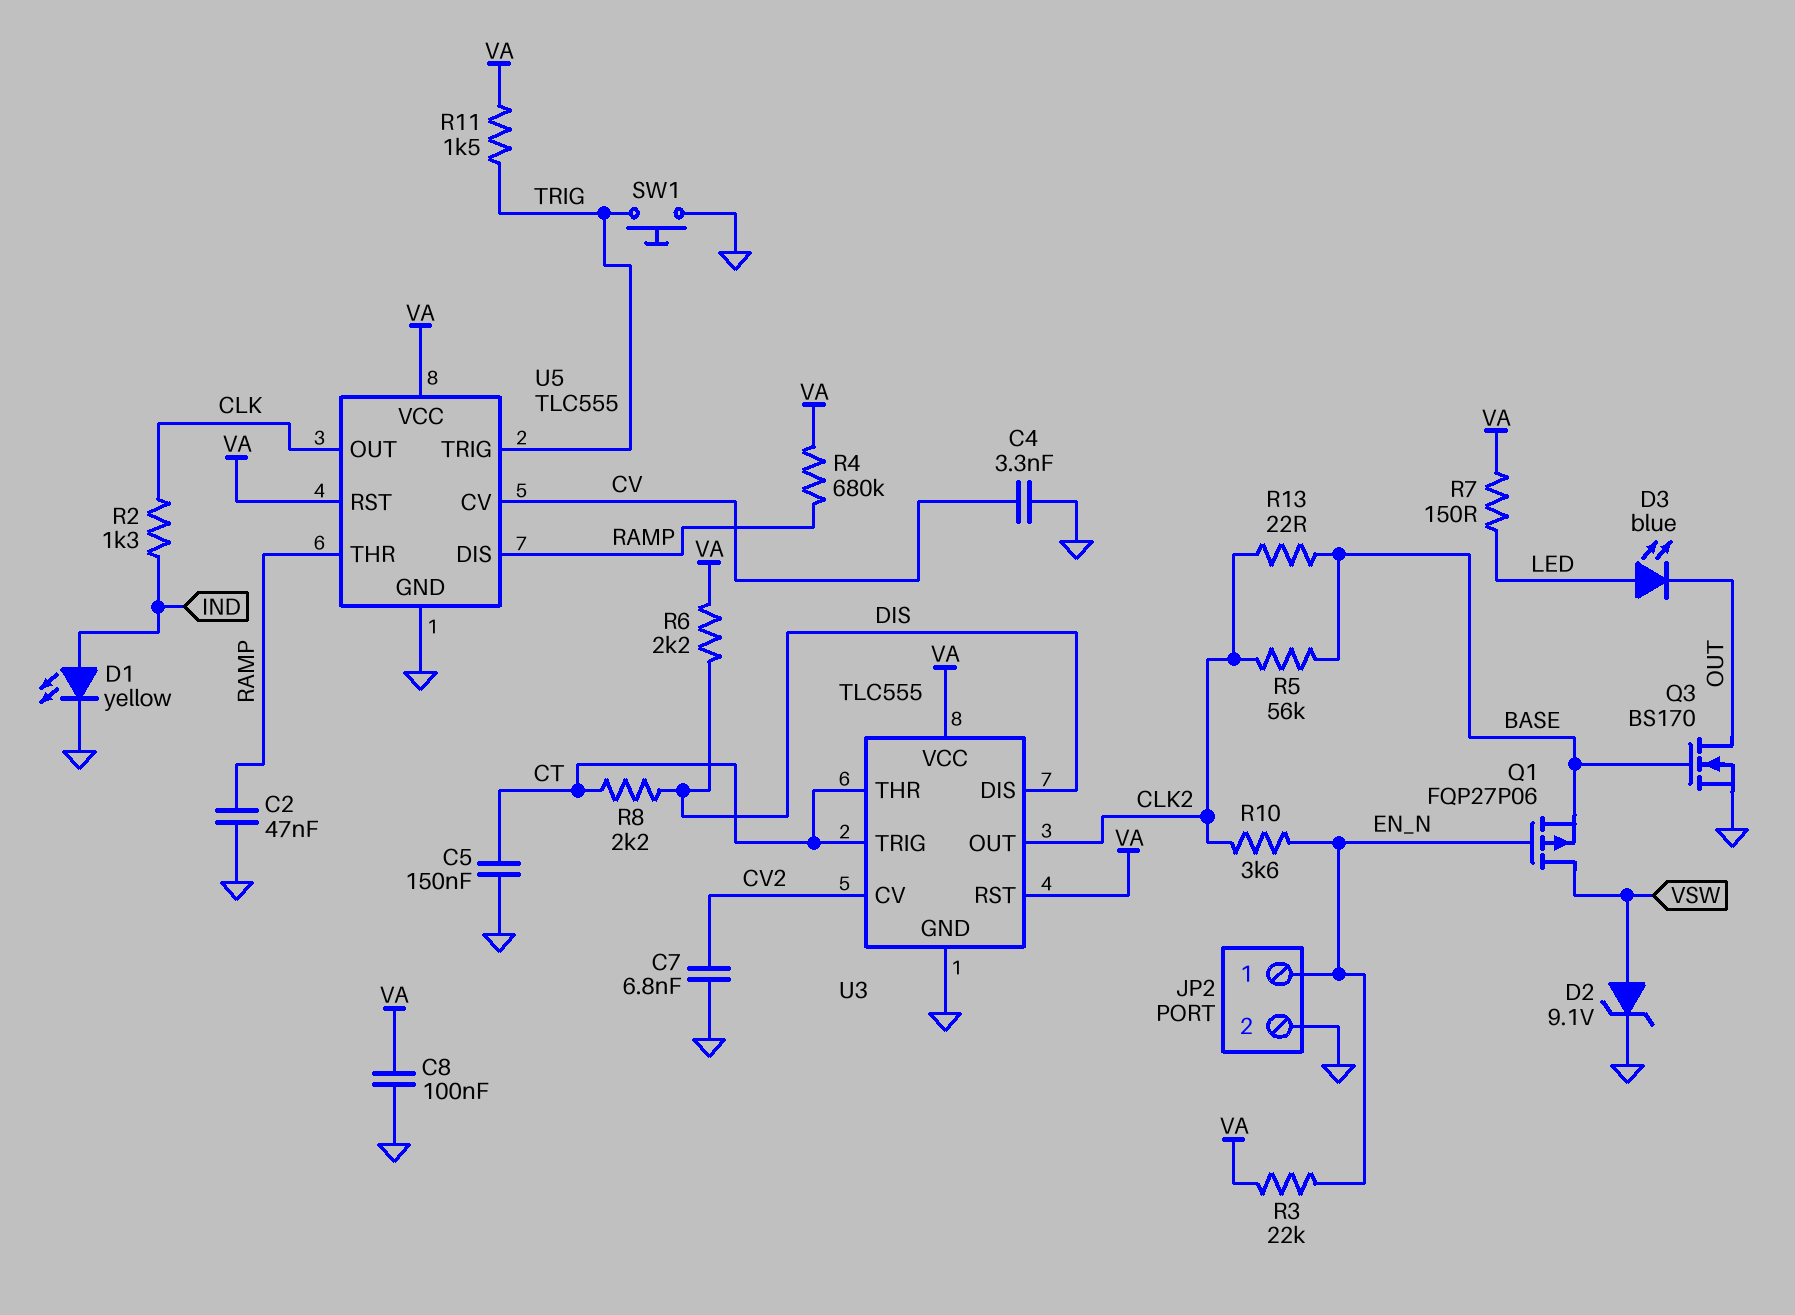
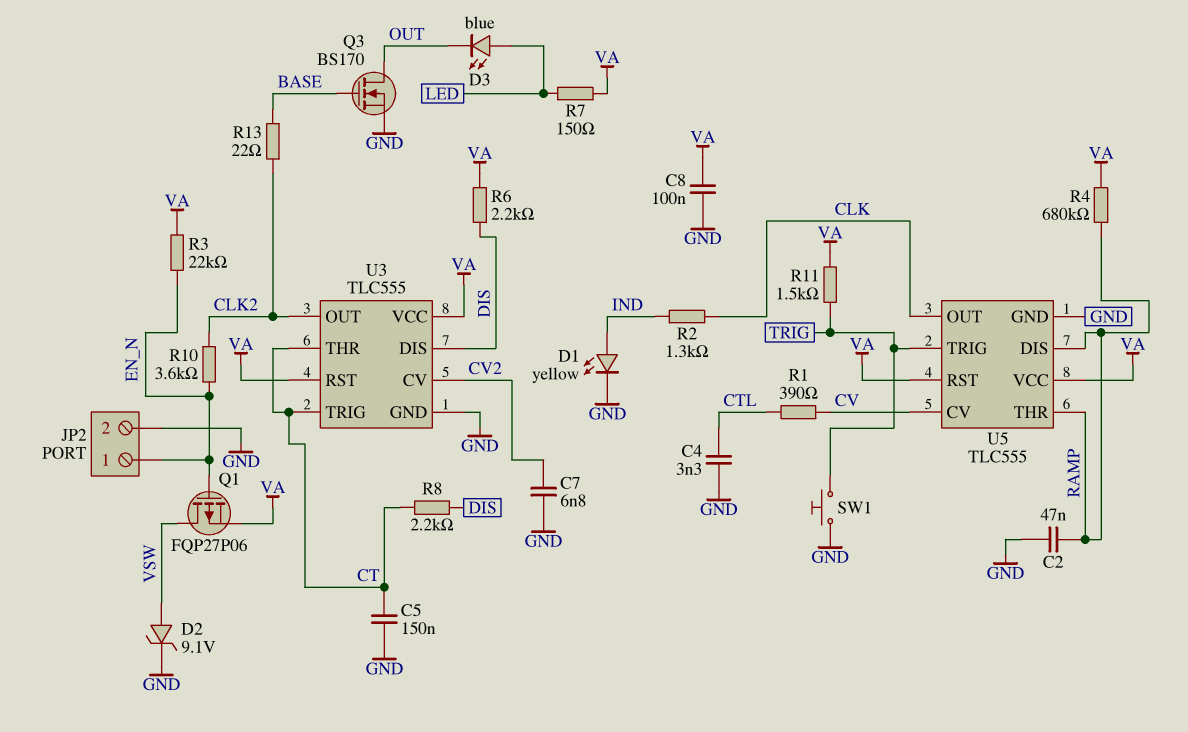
C4: 3.3nF (CV, GND) -> 3.3nF (CTL, GND)
Q1: PMOS FQP27P06 (G EN_N, D VSW, S BASE) -> PMOS FQP27P06 (G EN_N, D VSW, S VA)
R1: none -> 390 (CTL, CV)
R5: 56k (BASE, CLK2) -> none

